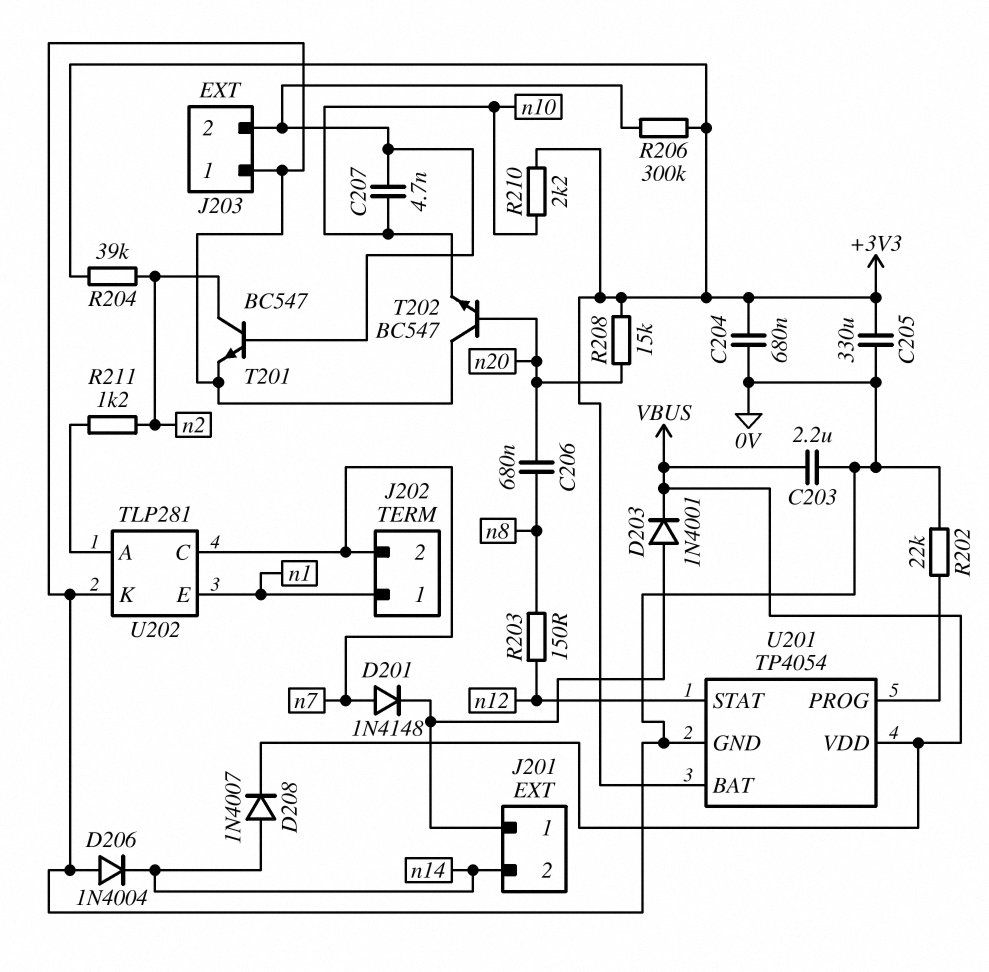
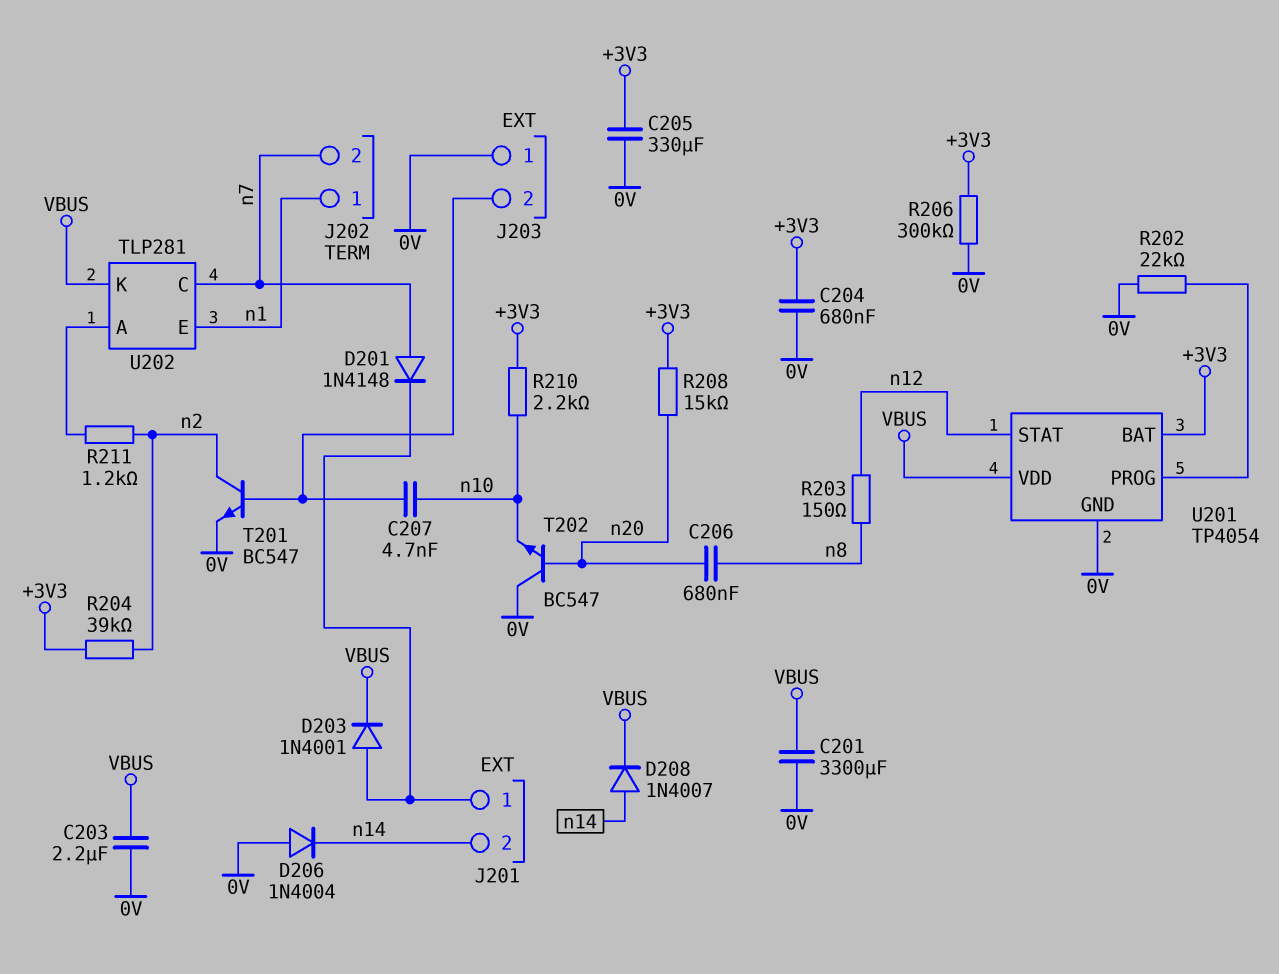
C201: none -> 3300uF (0V, VBUS)
R206: 300k (+3V3, J203/2) -> 300k (+3V3, 0V)
U202 pin K: 0V -> VBUS

